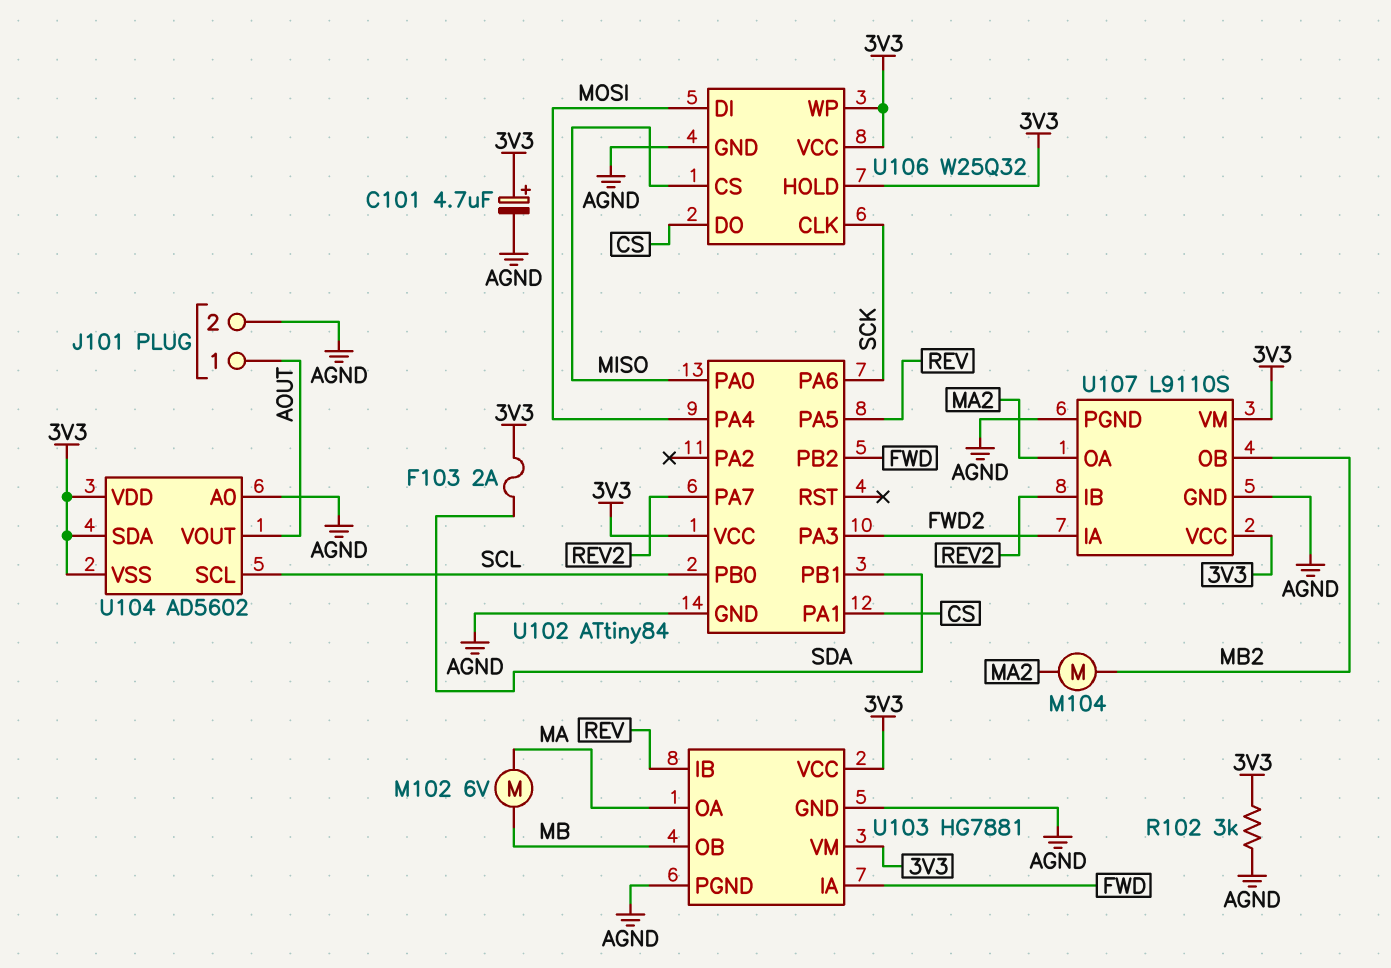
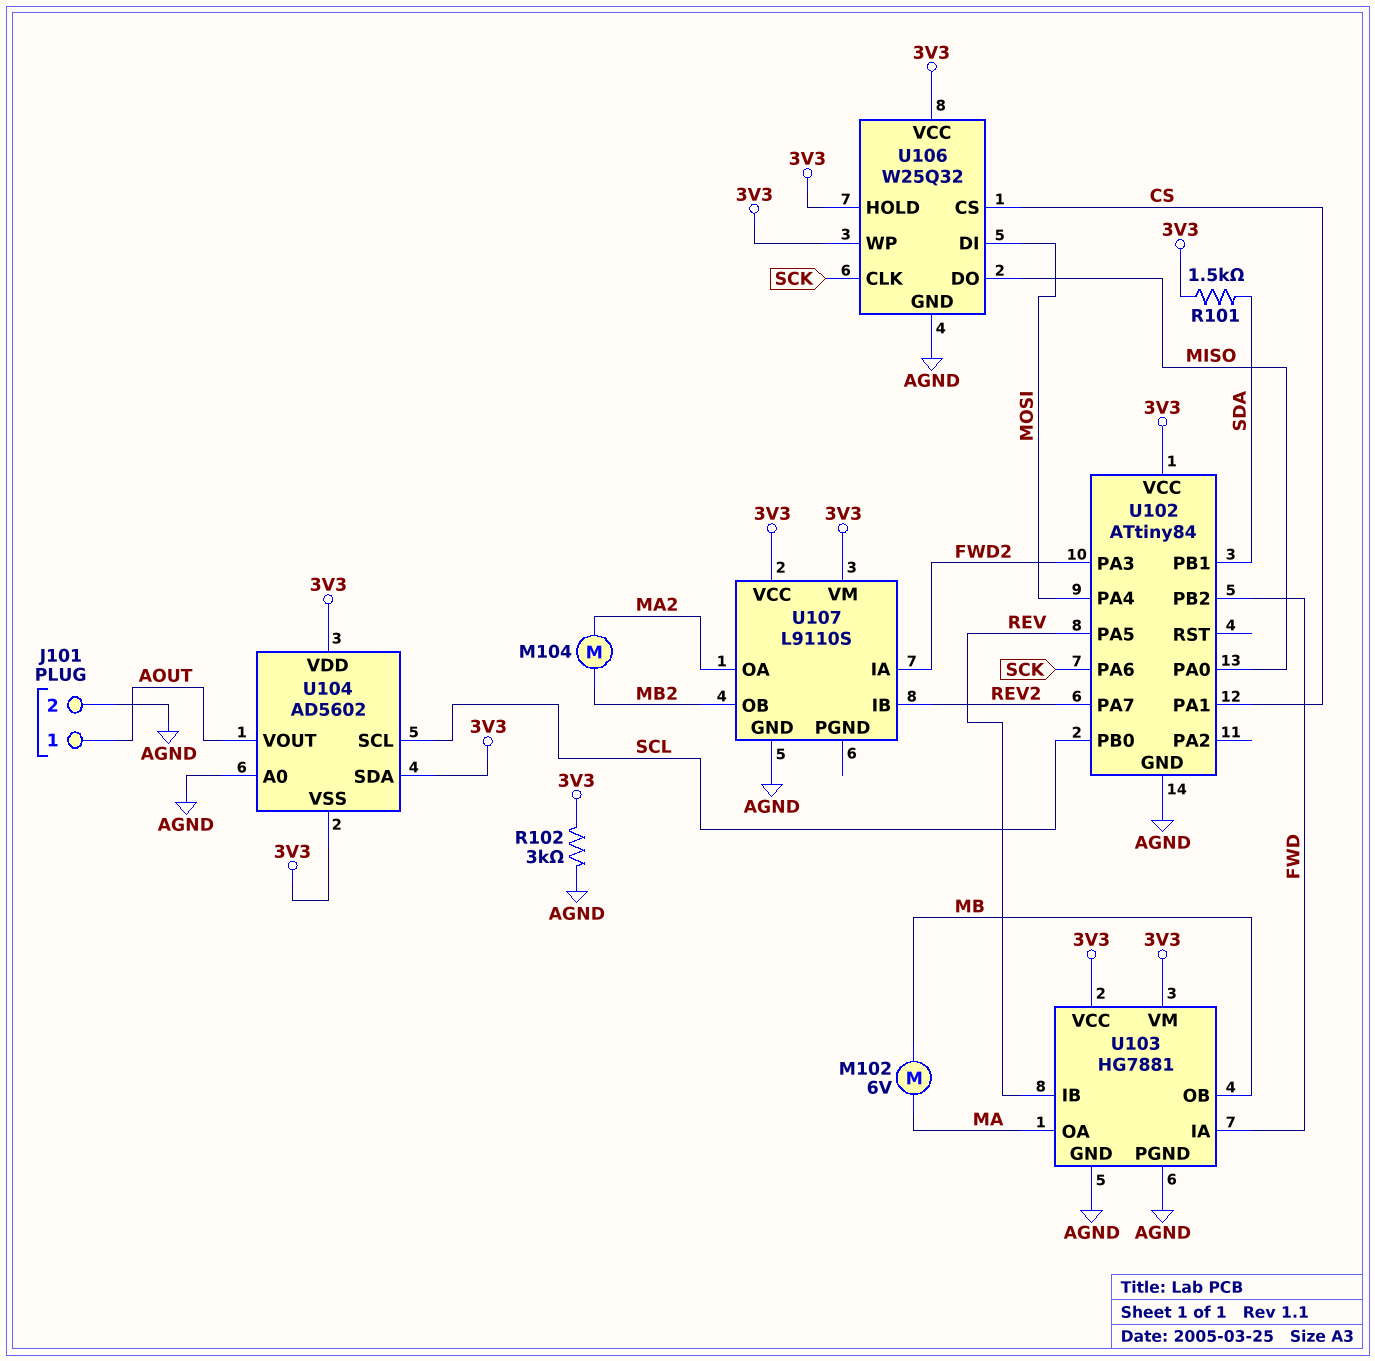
C101: 4.7uF (plus 3V3, minus AGND) -> none
F103: 2A (3V3, SDA) -> none
R101: none -> 1.5k (3V3, SDA)
U106 pin CS: MISO -> CS
U106 pin DO: CS -> MISO
U107 pin PGND: AGND -> none

